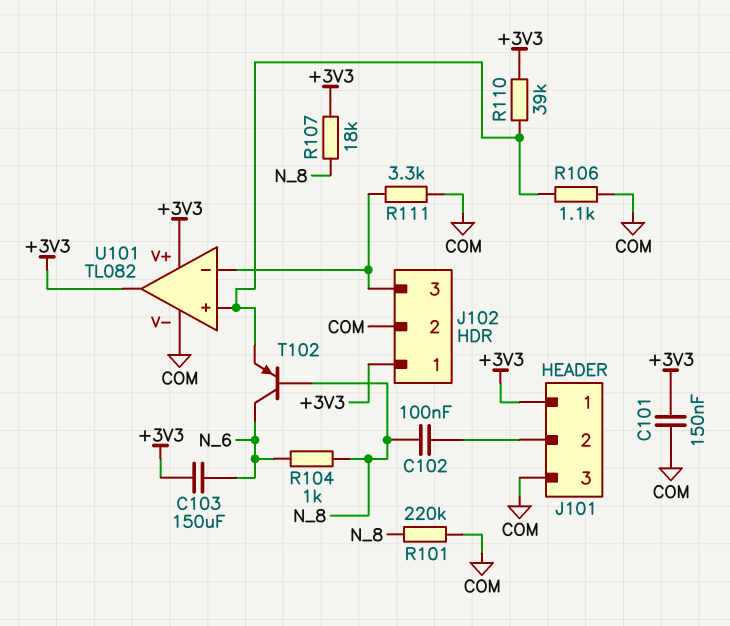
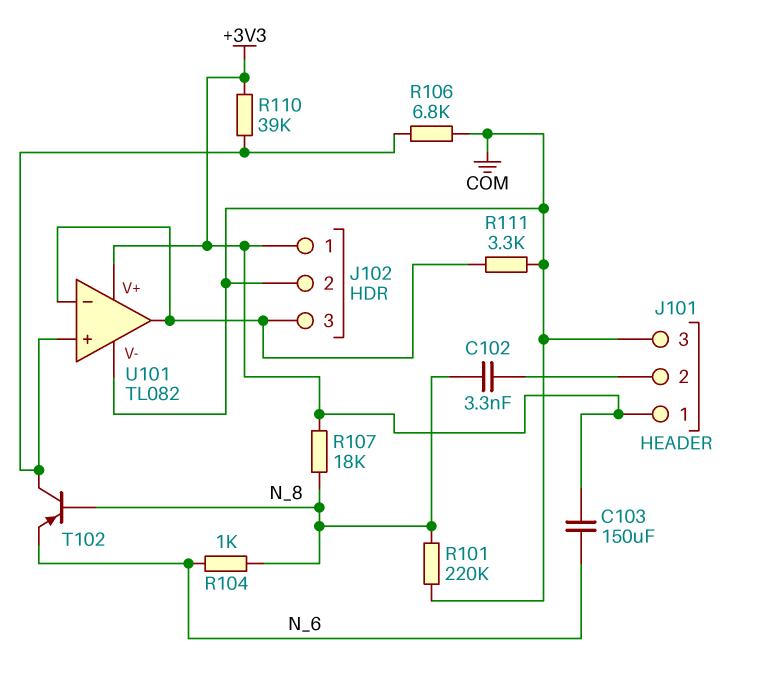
C101: 150nF (+3V3, COM) -> none
C102: 100nF (J101/2, N_8) -> 3.3nF (J101/2, N_8)
R106: 1.1k (COM, U101/in+) -> 6.8k (COM, U101/in+)
T102: PNP (B N_8, C N_6, E U101/in+) -> PNP (B N_8, C U101/in+, E N_6)
U101 pin out: +3V3 -> J102/3

